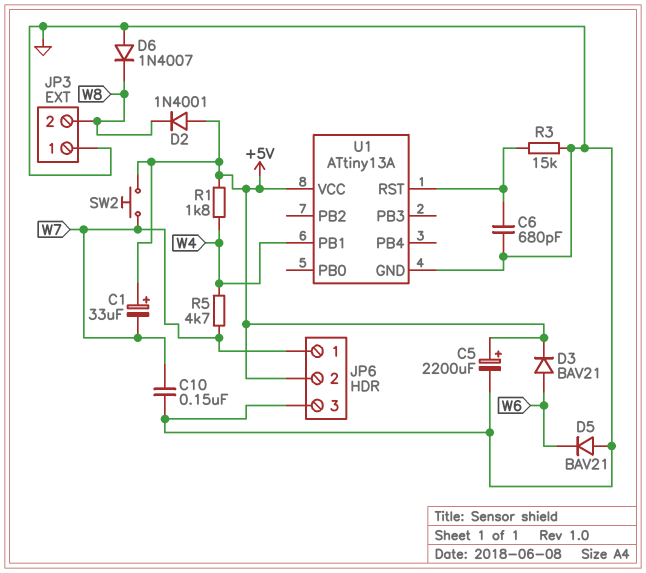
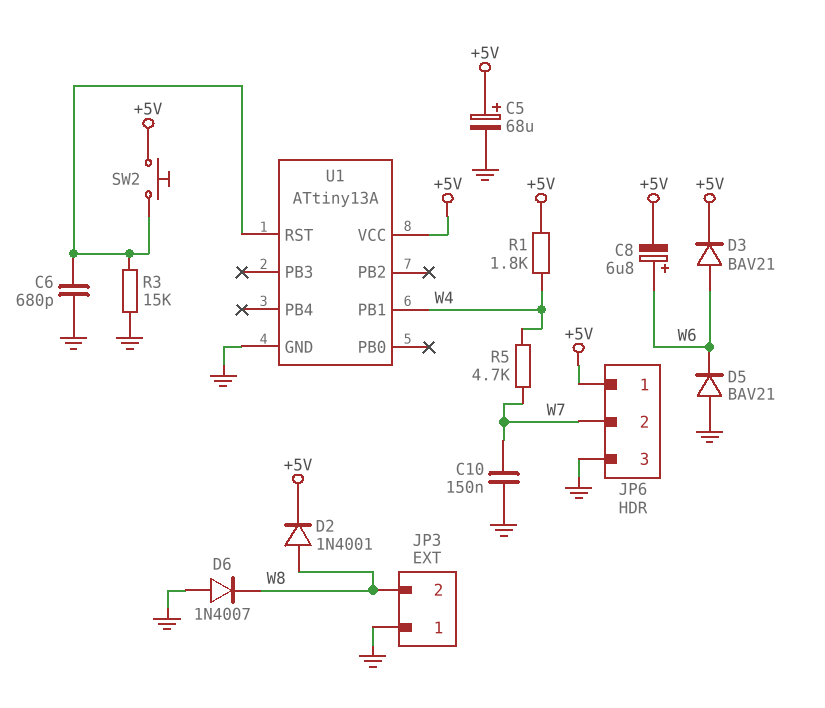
C1: 33uF (plus +5V, minus W7) -> none
C5: 2200uF (plus +5V, minus GND) -> 68uF (plus +5V, minus GND)
C8: none -> 6.8uF (plus W6, minus +5V)
D2: diode 1N4001 (A +5V, K W8) -> diode 1N4001 (A W8, K +5V)
JP6 pin 1: W7 -> +5V
JP6 pin 2: +5V -> W7
SW2: button (+5V, W7) -> button (+5V, U1/RST)

